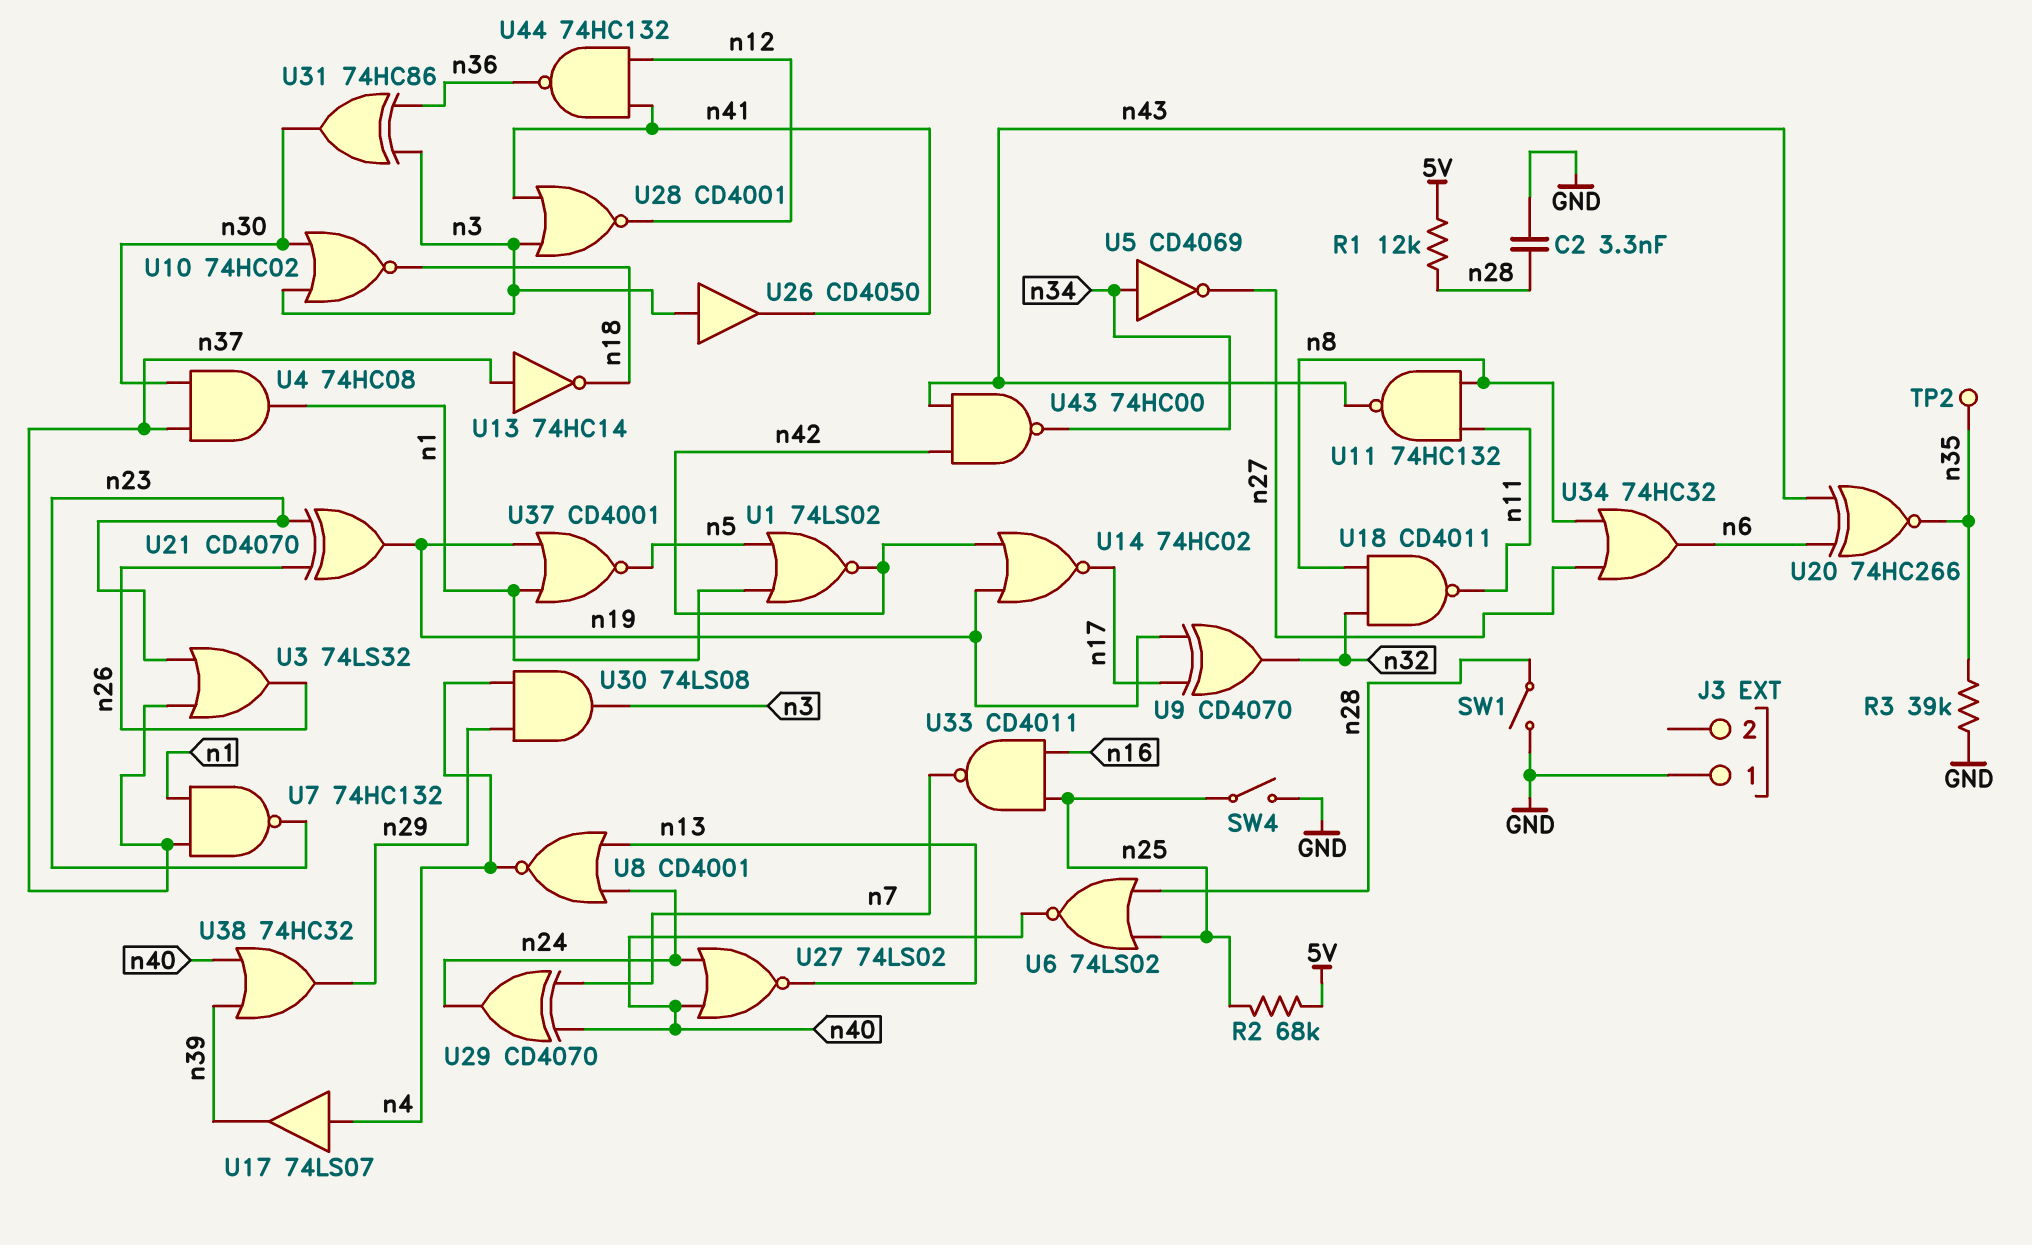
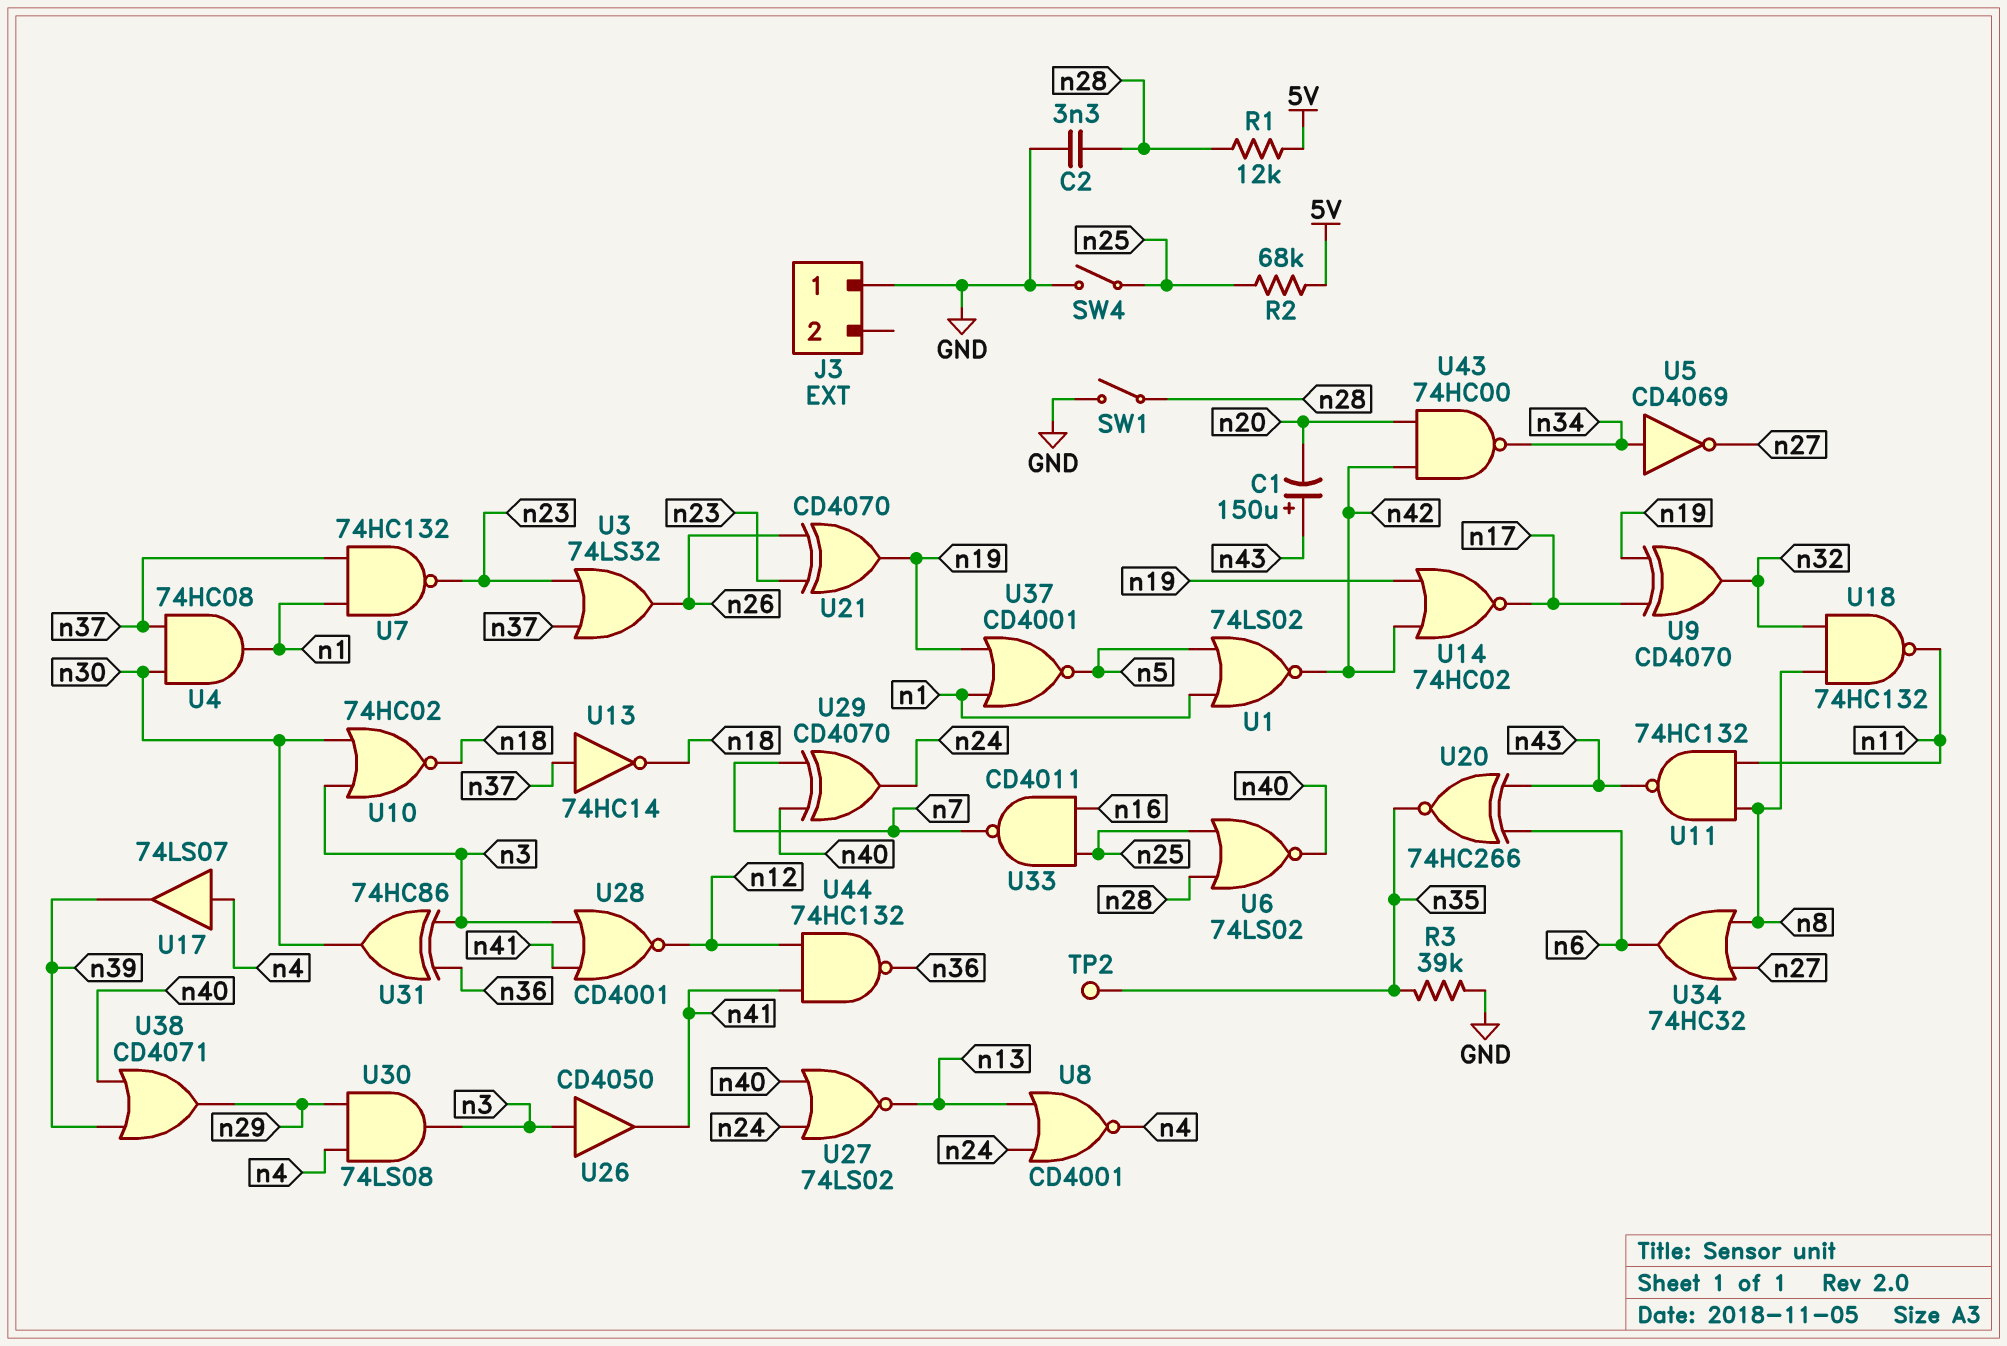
C1: none -> 150uF (plus n43, minus n20)
U18: NAND CD4011 (in n8, in n32, out n11) -> NAND 74HC132 (in n8, in n32, out n11)
U38: OR 74HC32 (in n39, in n40, out n29) -> OR CD4071 (in n39, in n40, out n29)
U43: NAND 74HC00 (in n42, in n43, out n34) -> NAND 74HC00 (in n20, in n42, out n34)

